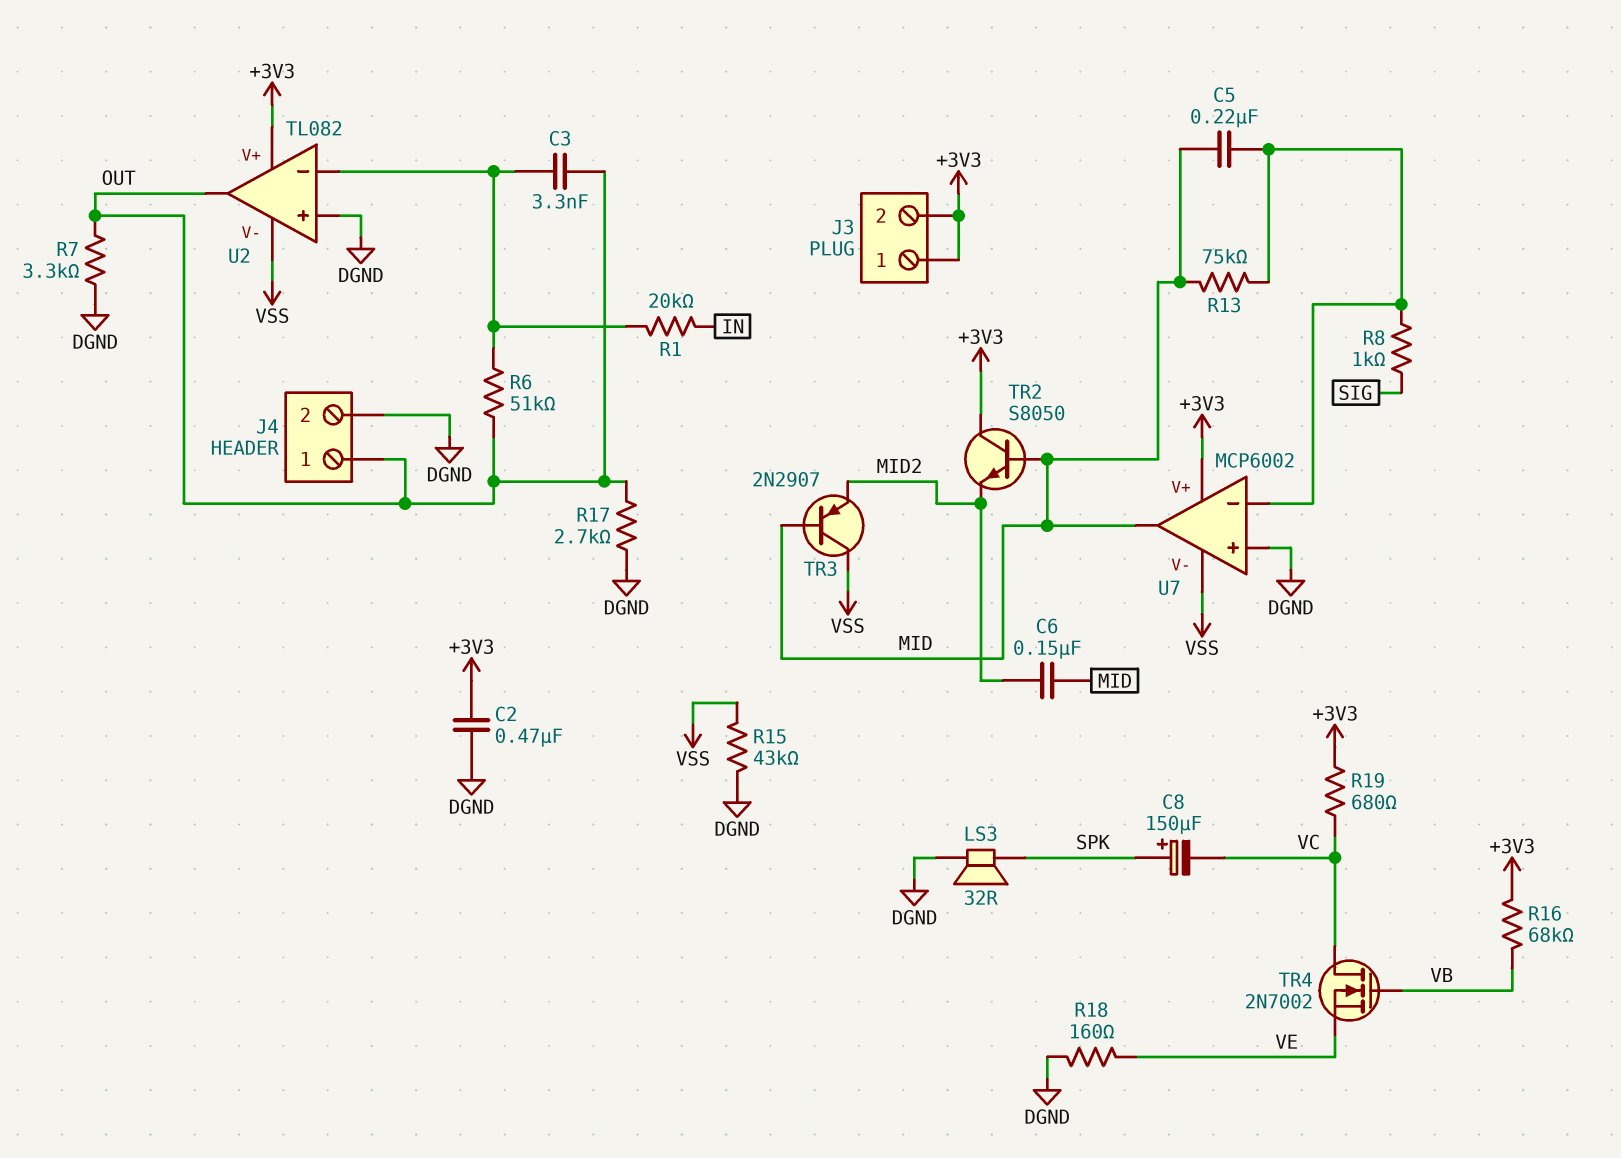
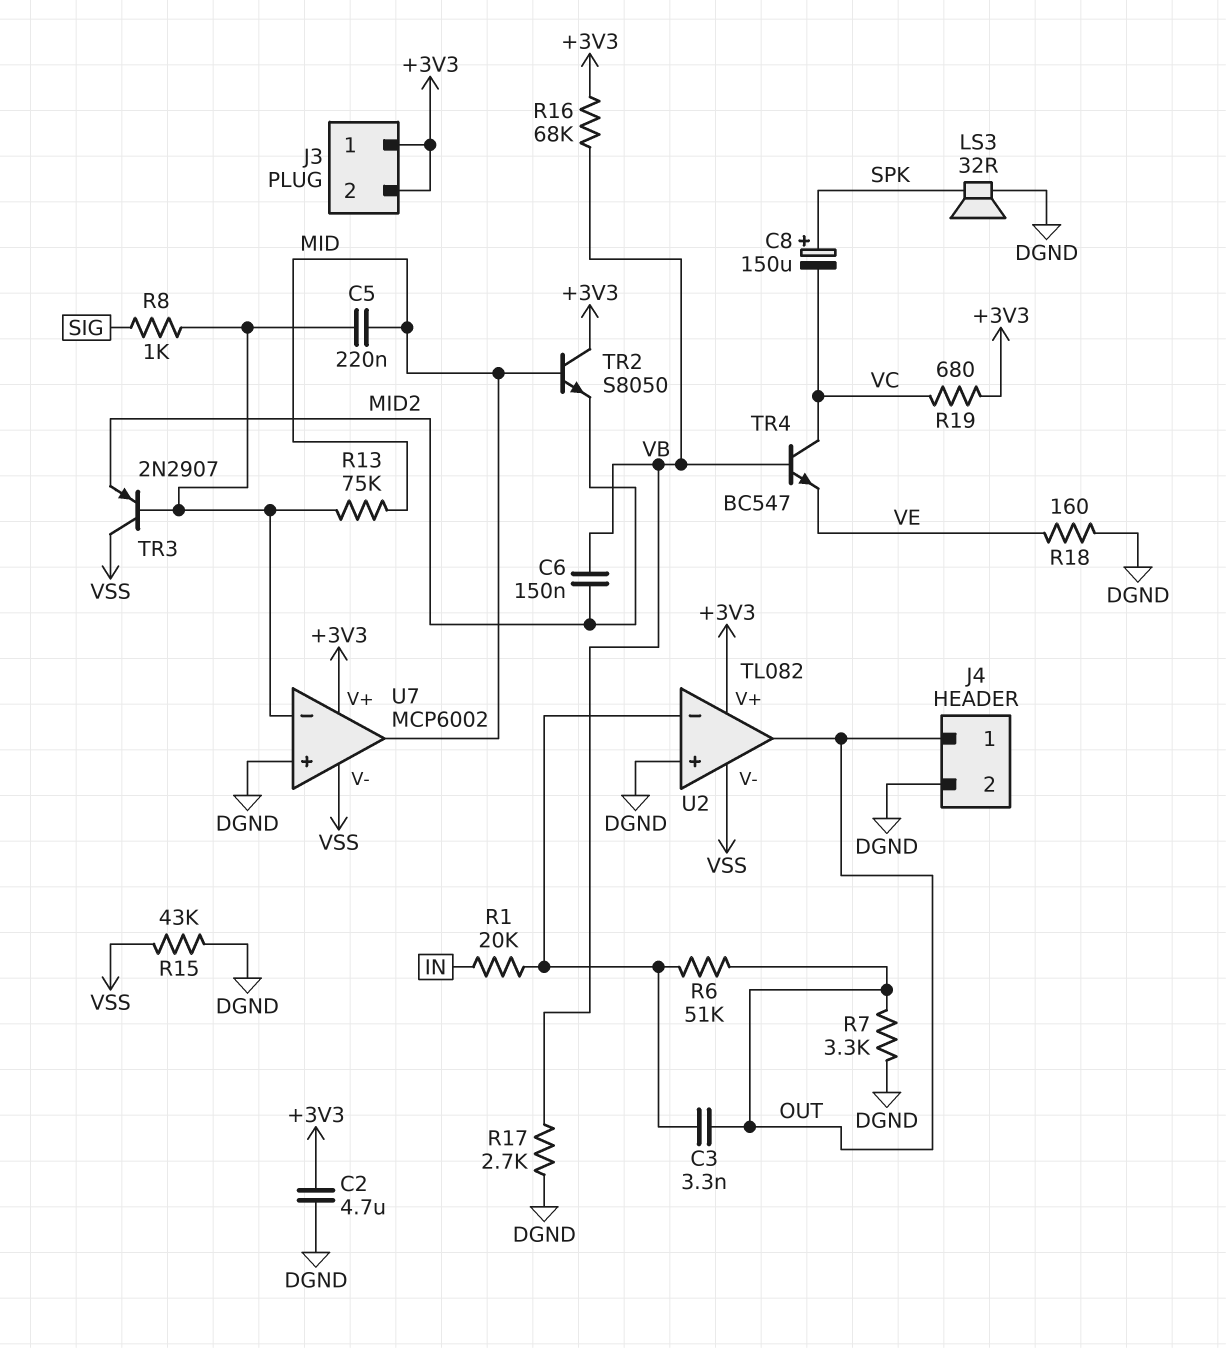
C2: 470nF (+3V3, DGND) -> 4.7uF (+3V3, DGND)
C6: 150nF (MID, MID2) -> 150nF (MID2, VB)
R17: 2.7k (DGND, OUT) -> 2.7k (DGND, VB)
TR3: PNP 2N2907 (B MID, C VSS, E MID2) -> PNP 2N2907 (B U7/in-, C VSS, E MID2)
TR4: NMOS 2N7002 (G VB, D VC, S VE) -> NPN BC547 (B VB, C VC, E VE)

